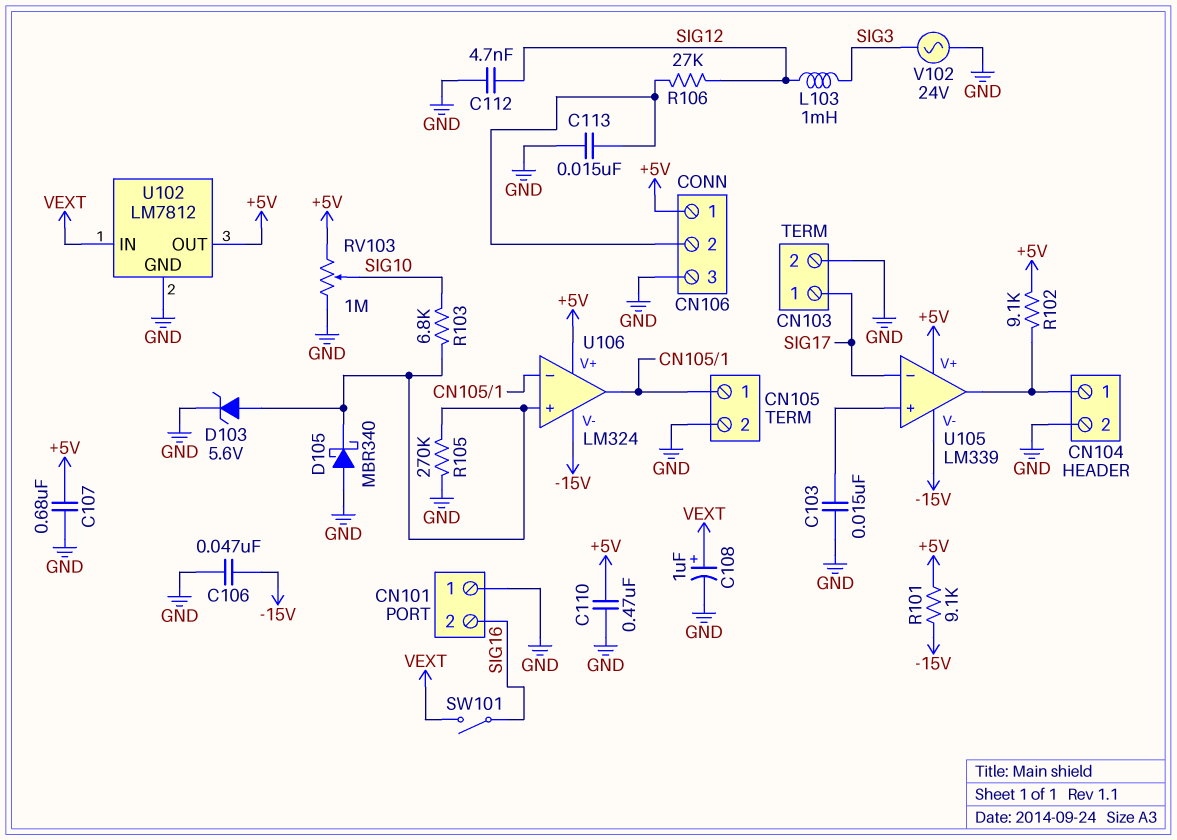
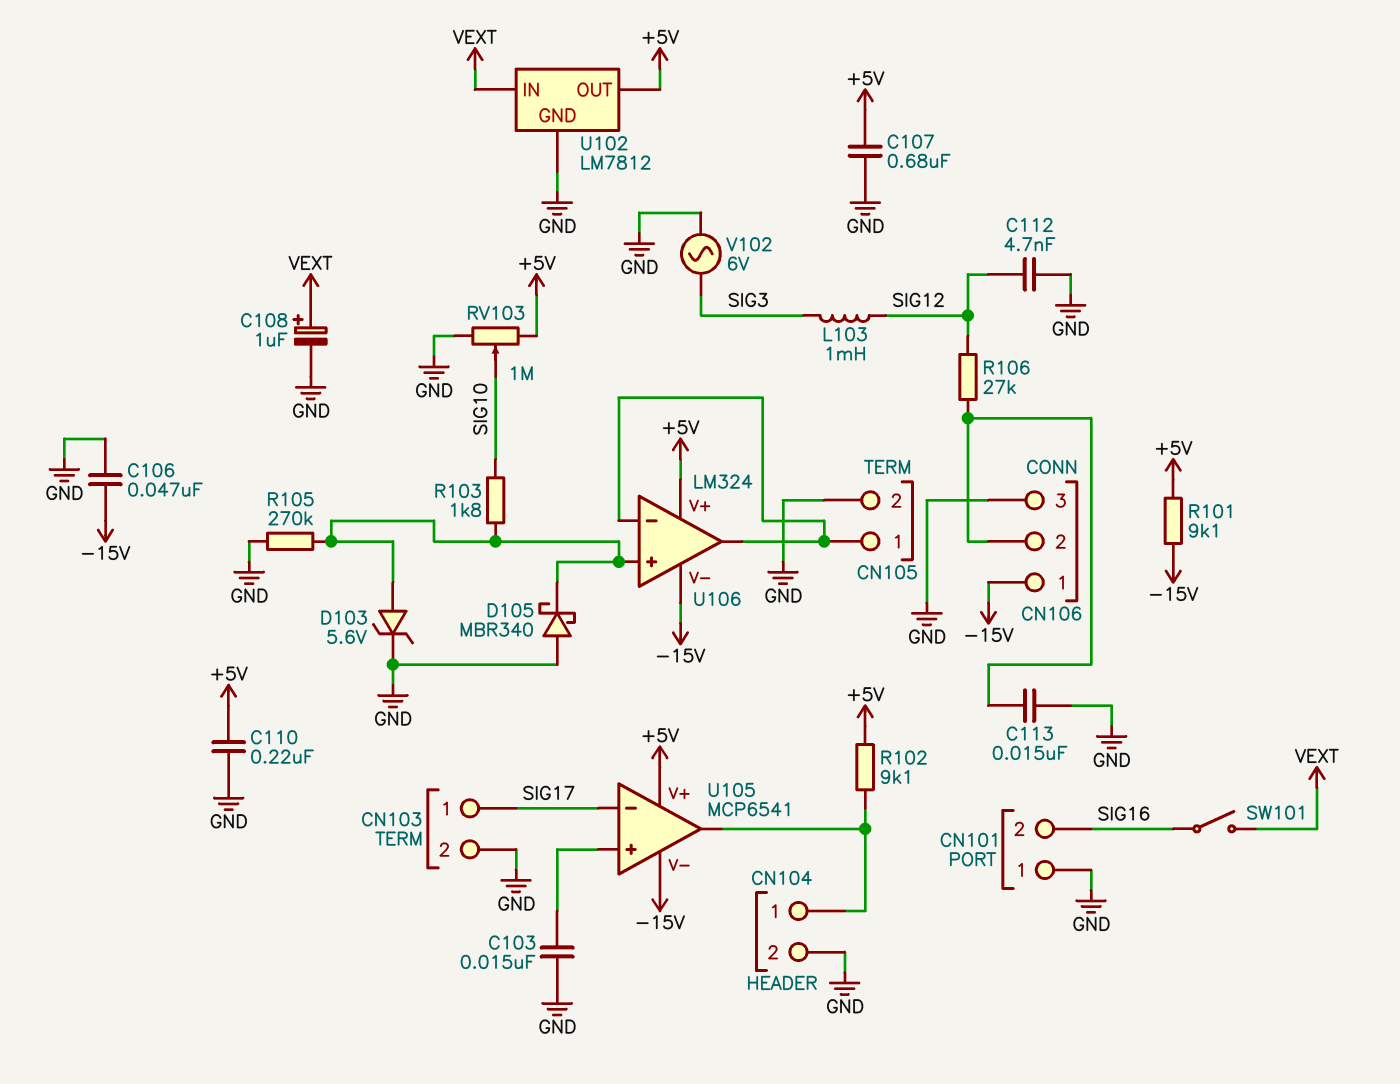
C110: 470nF (+5V, GND) -> 220nF (+5V, GND)
CN106 pin 1: +5V -> -15V
R103: 6.8k (SIG10, U106/in+) -> 1.8k (SIG10, U106/in+)
U105: LM339 -> MCP6541
V102: AC 24V (GND, SIG3) -> AC 6V (GND, SIG3)

